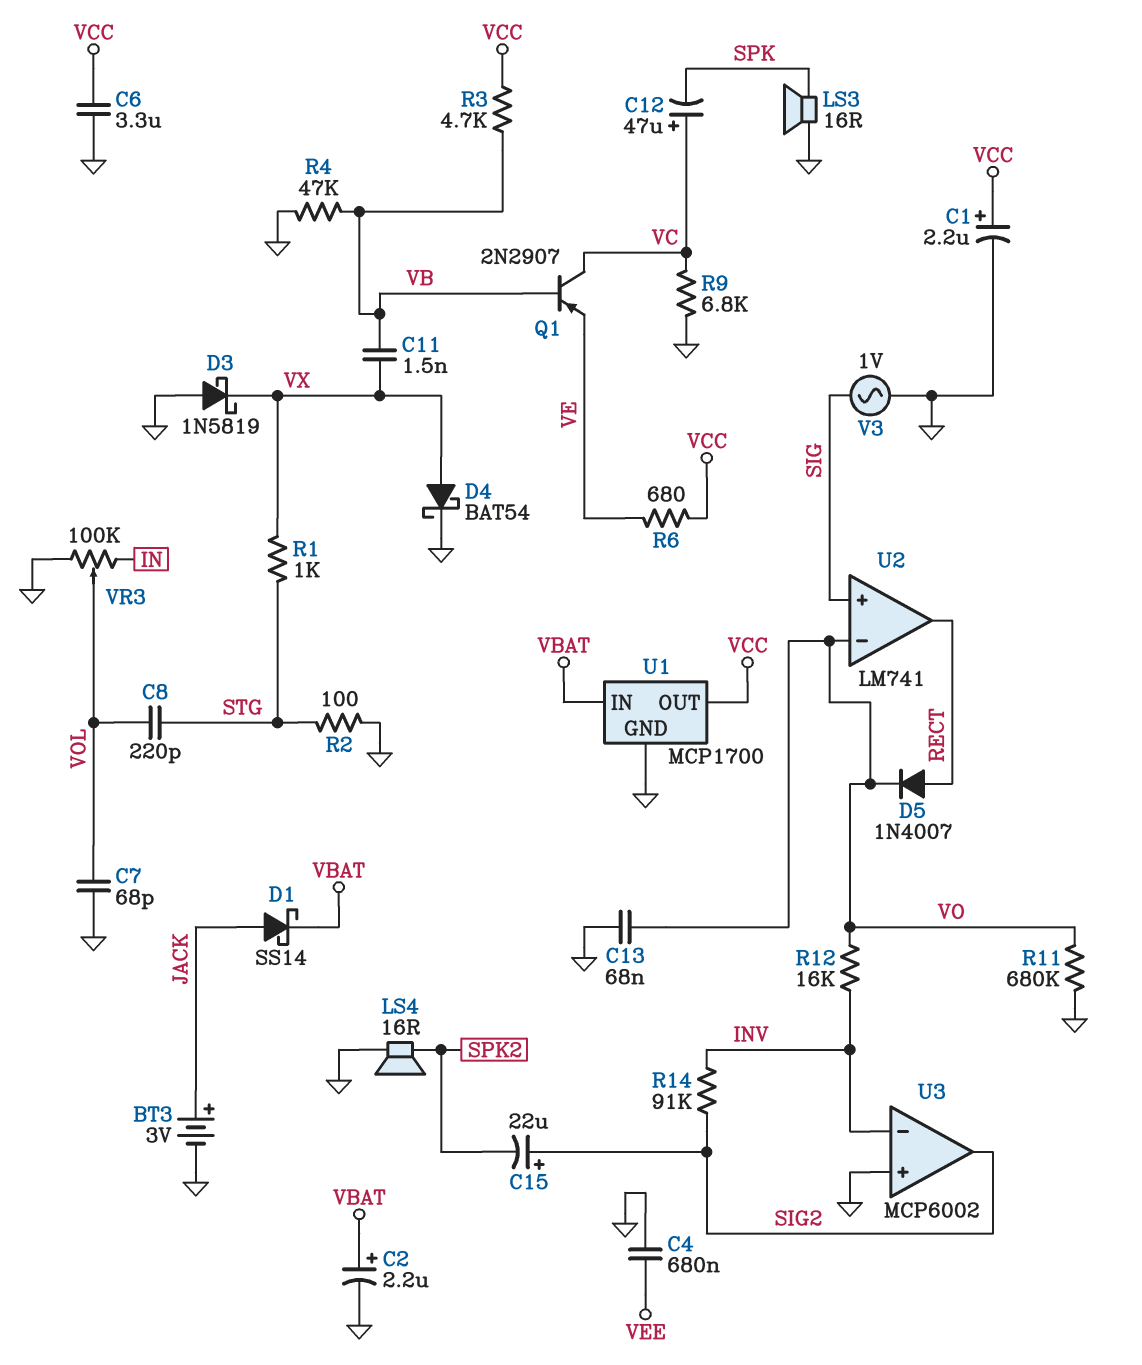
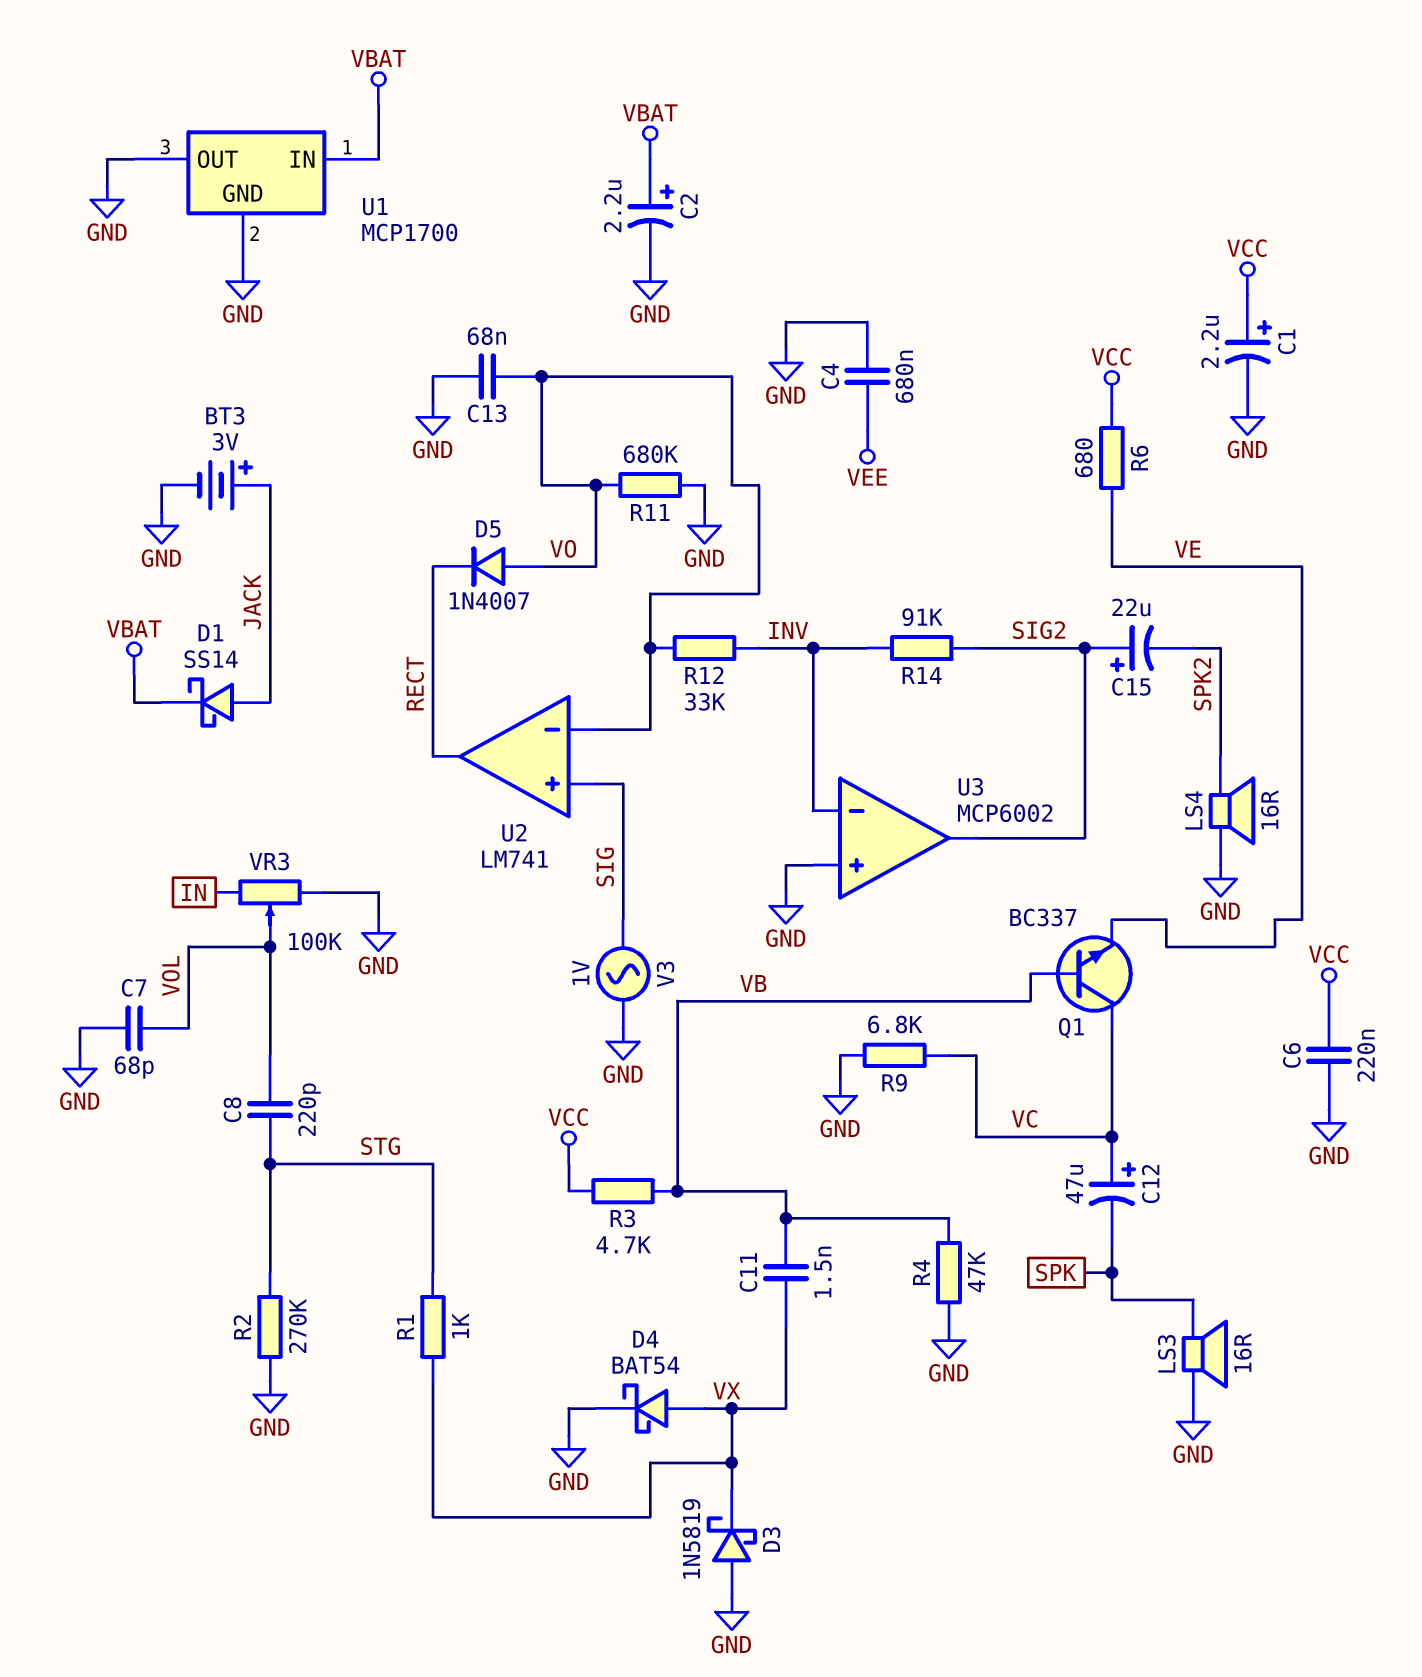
C6: 3.3uF (GND, VCC) -> 220nF (GND, VCC)
D5: diode 1N4007 (A RECT, K VO) -> diode 1N4007 (A VO, K RECT)
Q1: PNP 2N2907 (B VB, C VC, E VE) -> NPN BC337 (B VB, C VC, E VE)
R2: 100 (GND, STG) -> 270k (GND, STG)
R12: 16k (INV, VO) -> 33k (INV, VO)
U1 pin OUT: VCC -> GND

